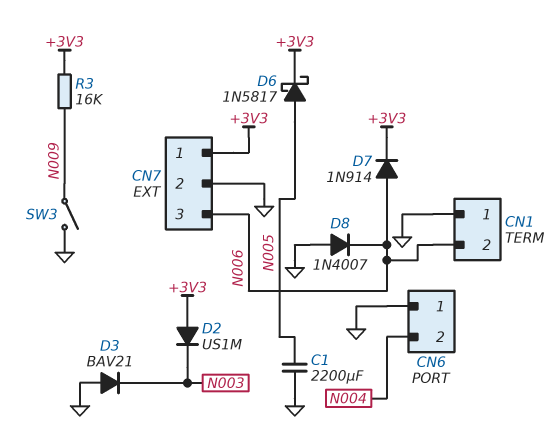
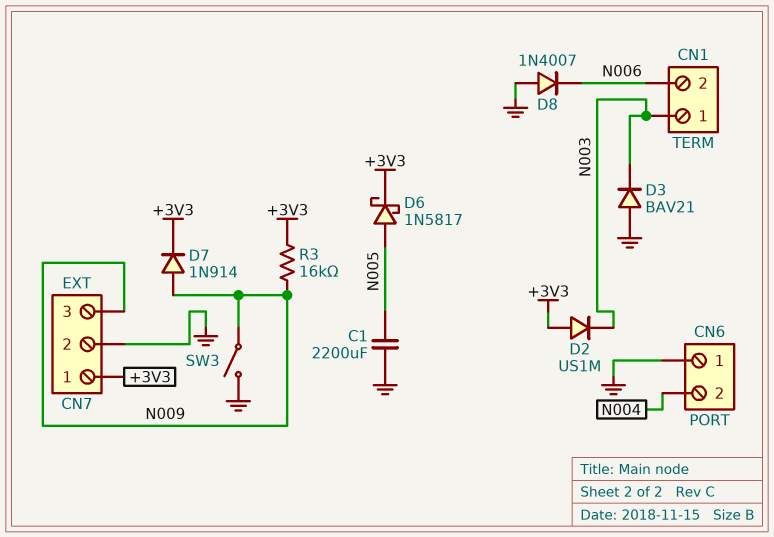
CN1 pin 1: GND -> N003
CN7 pin 3: N006 -> N009
D7: diode 1N914 (A N006, K +3V3) -> diode 1N914 (A N009, K +3V3)

